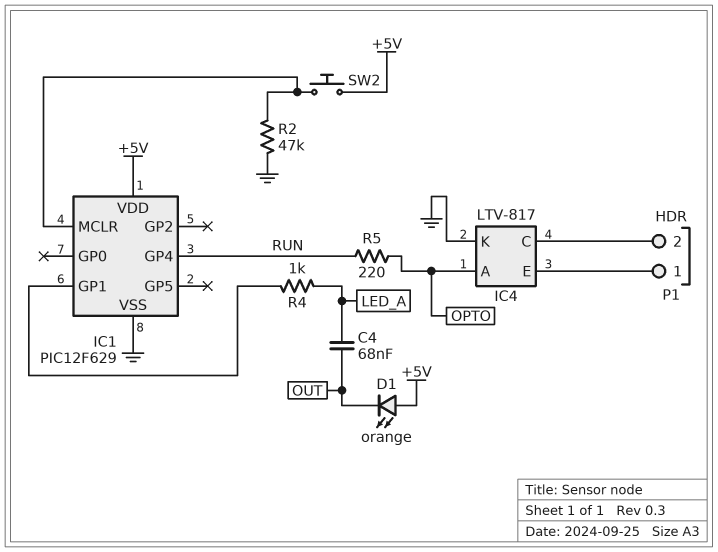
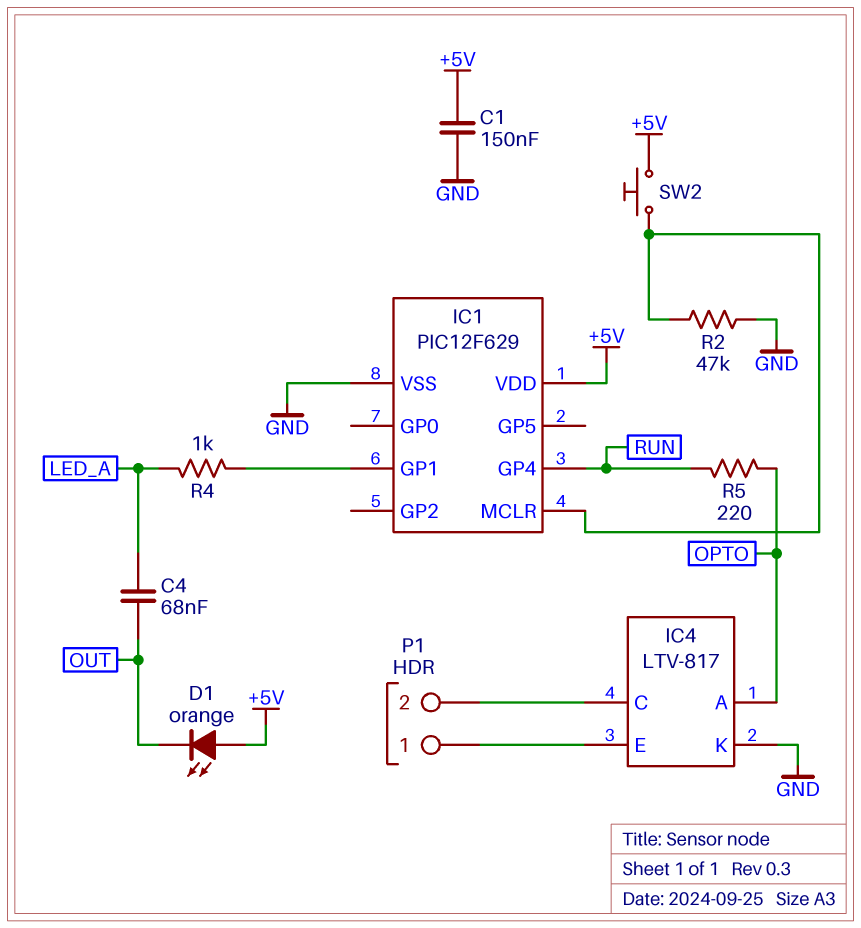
C1: none -> 150nF (+5V, GND)

